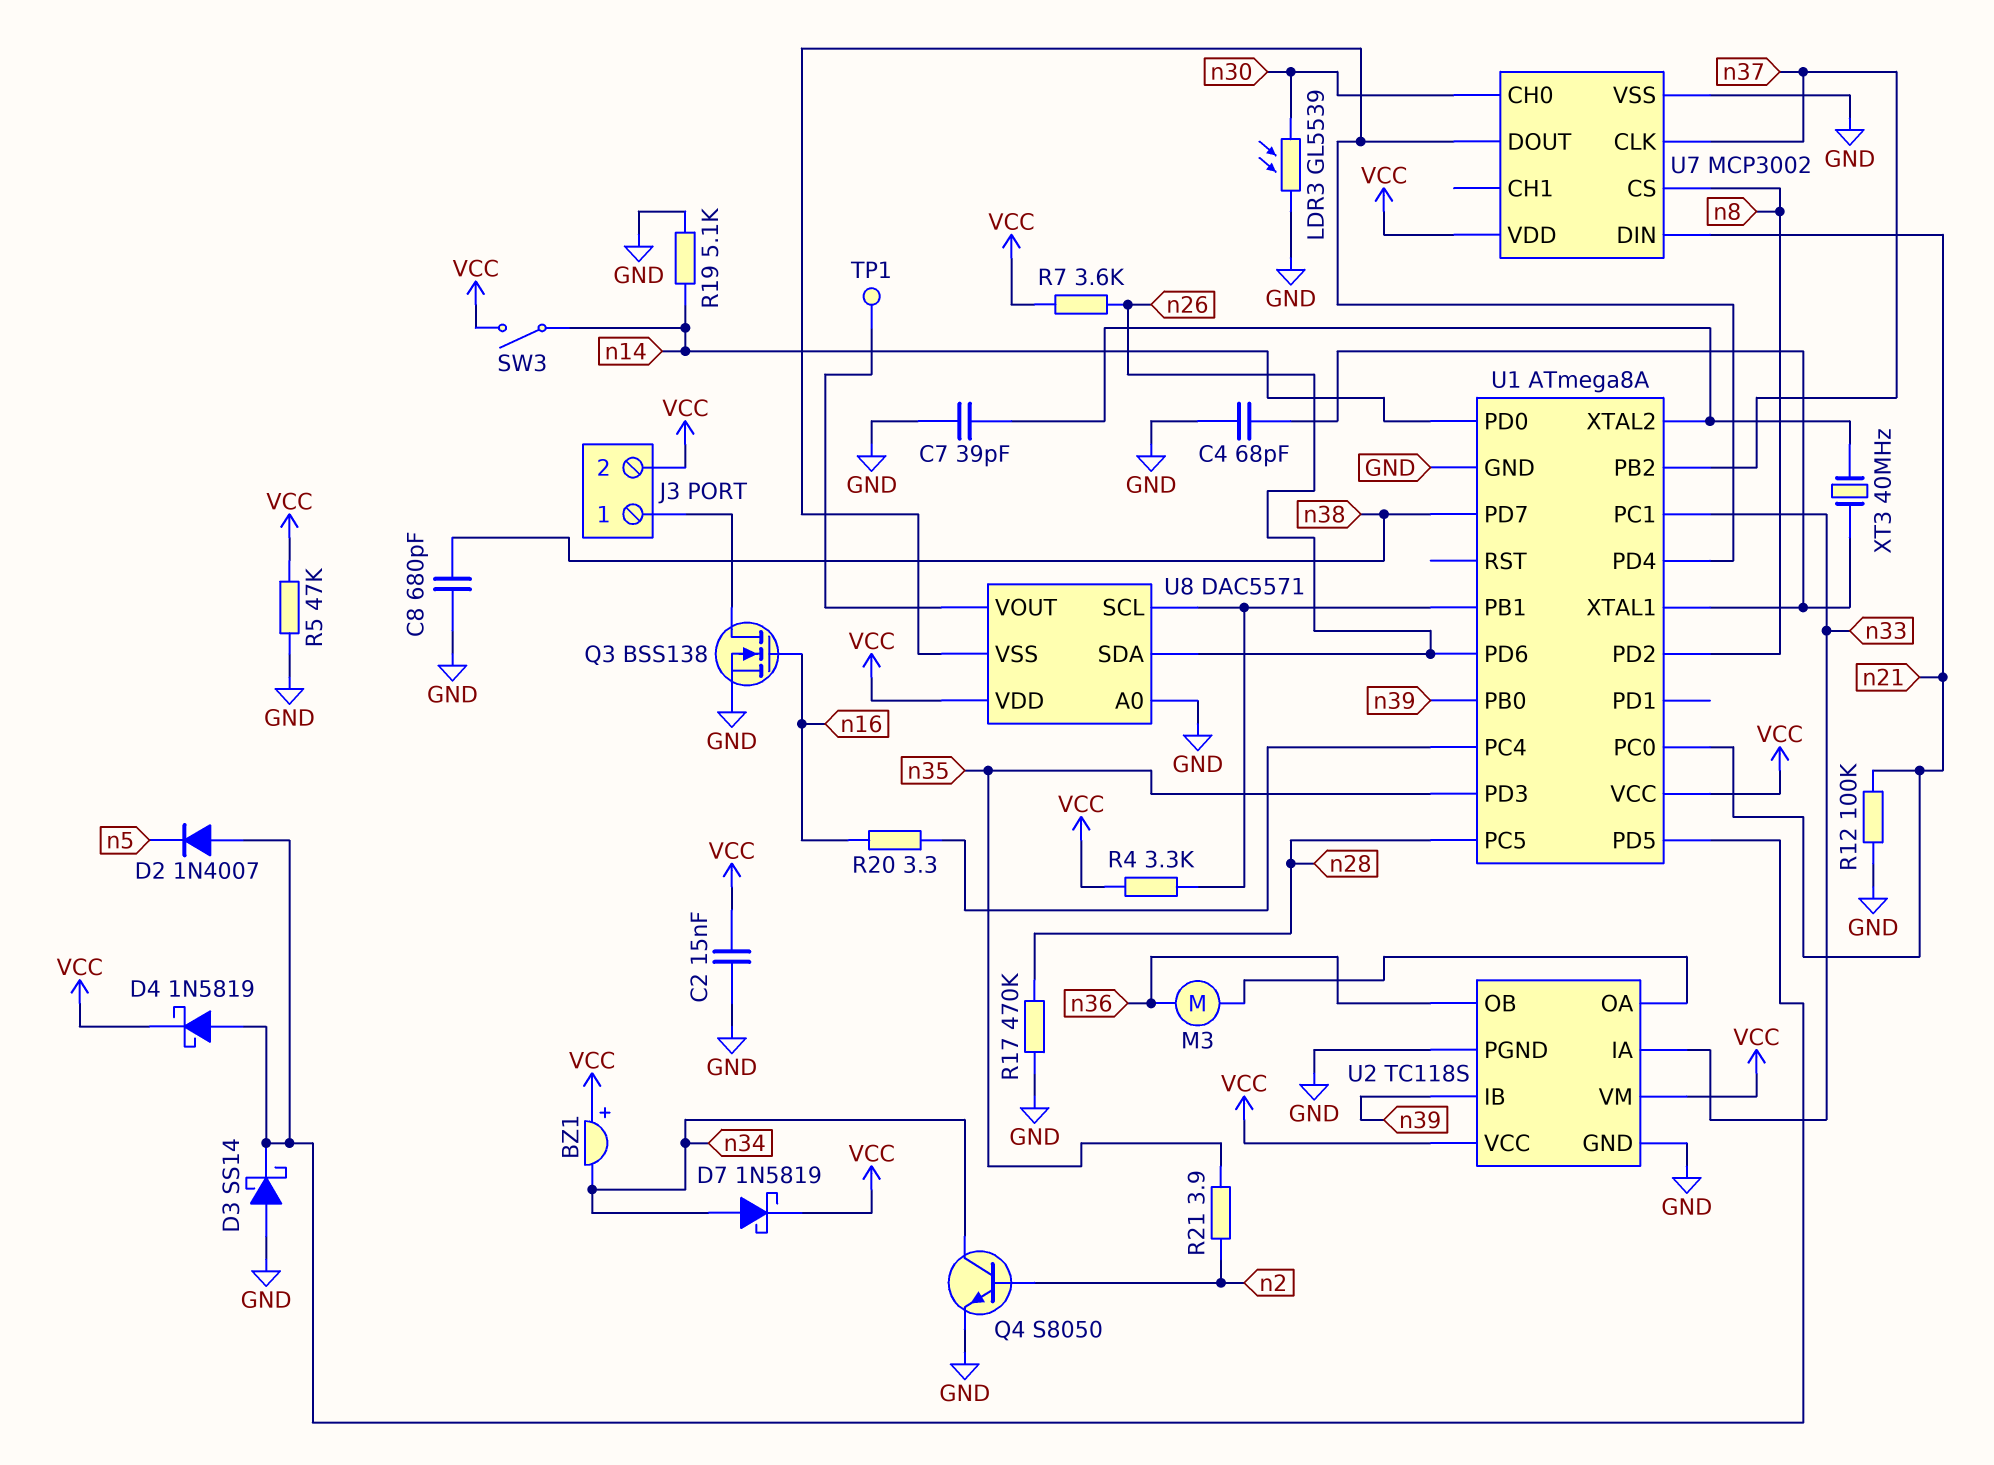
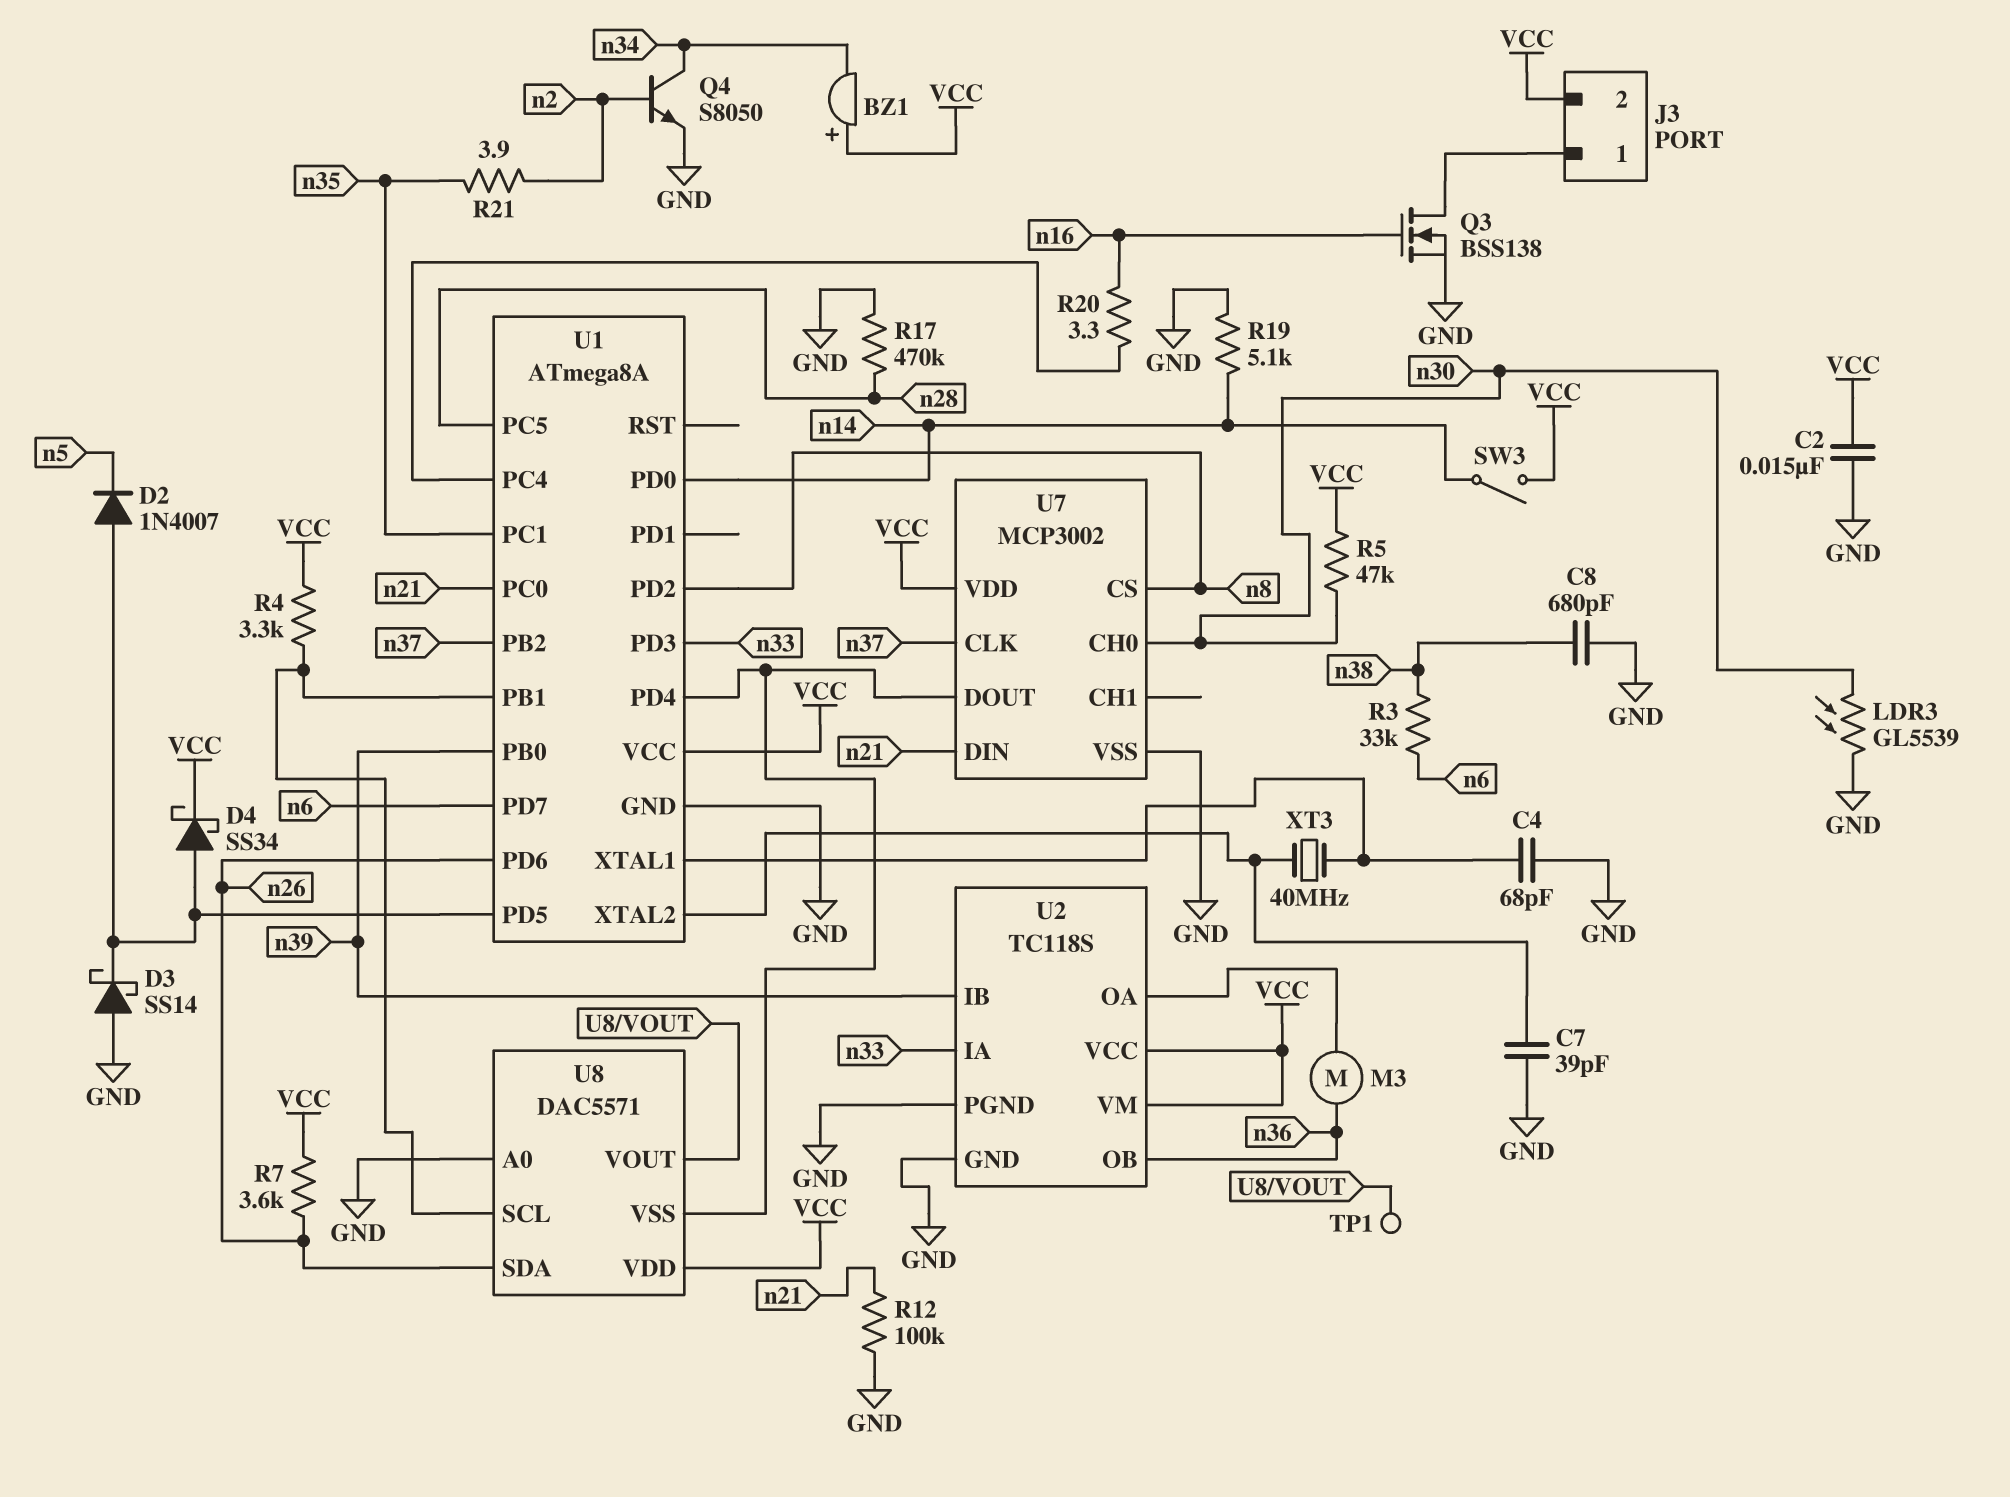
D4: schottky 1N5819 (A U1/PD5, K VCC) -> schottky SS34 (A U1/PD5, K VCC)
D7: schottky 1N5819 (A n34, K VCC) -> none
R3: none -> 33k (n6, n38)
R5: 47k (GND, VCC) -> 47k (VCC, n30)
U1 pin PC1: n33 -> n35
U1 pin PD3: n35 -> n33
U1 pin PD7: n38 -> n6

